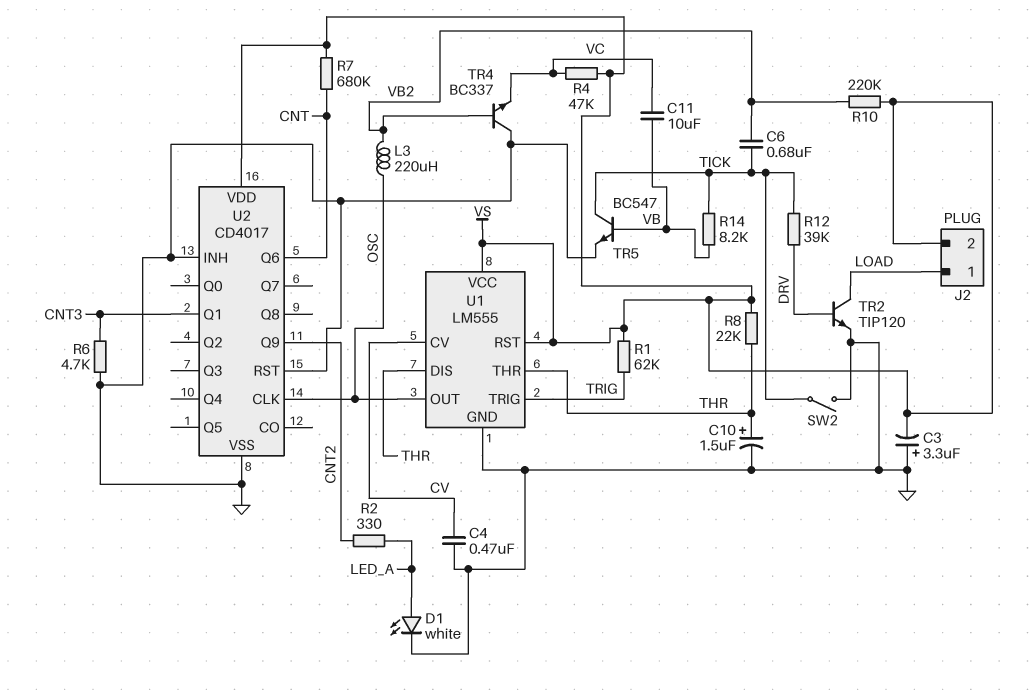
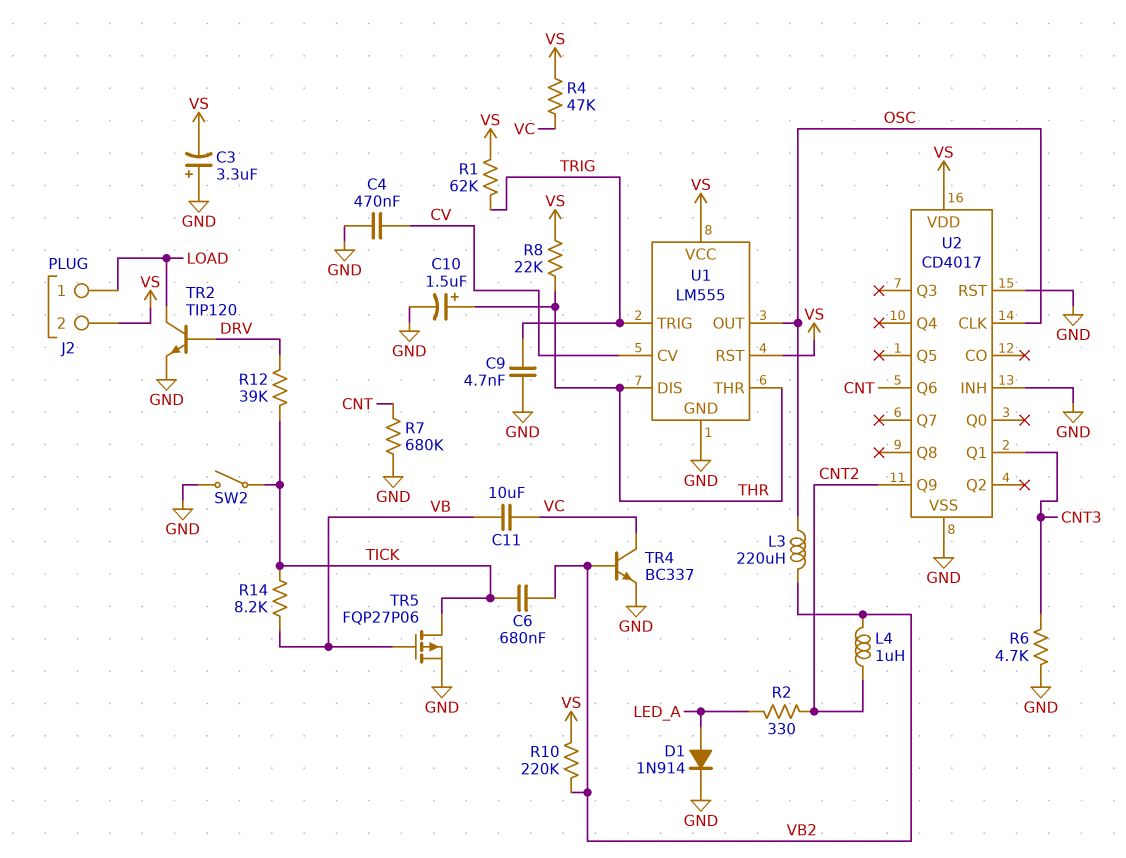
C9: none -> 4.7nF (GND, TRIG)
D1: LED white (A LED_A, K GND) -> diode 1N914 (A LED_A, K GND)
L4: none -> 1uH (CNT2, VB2)
R7: 680k (CNT, VS) -> 680k (CNT, GND)
TR4: NPN BC337 (B VB2, C GND, E VC) -> NPN BC337 (B VB2, C VC, E GND)
TR5: NPN BC547 (B VB, C TICK, E GND) -> PMOS FQP27P06 (G VB, D TICK, S GND)

